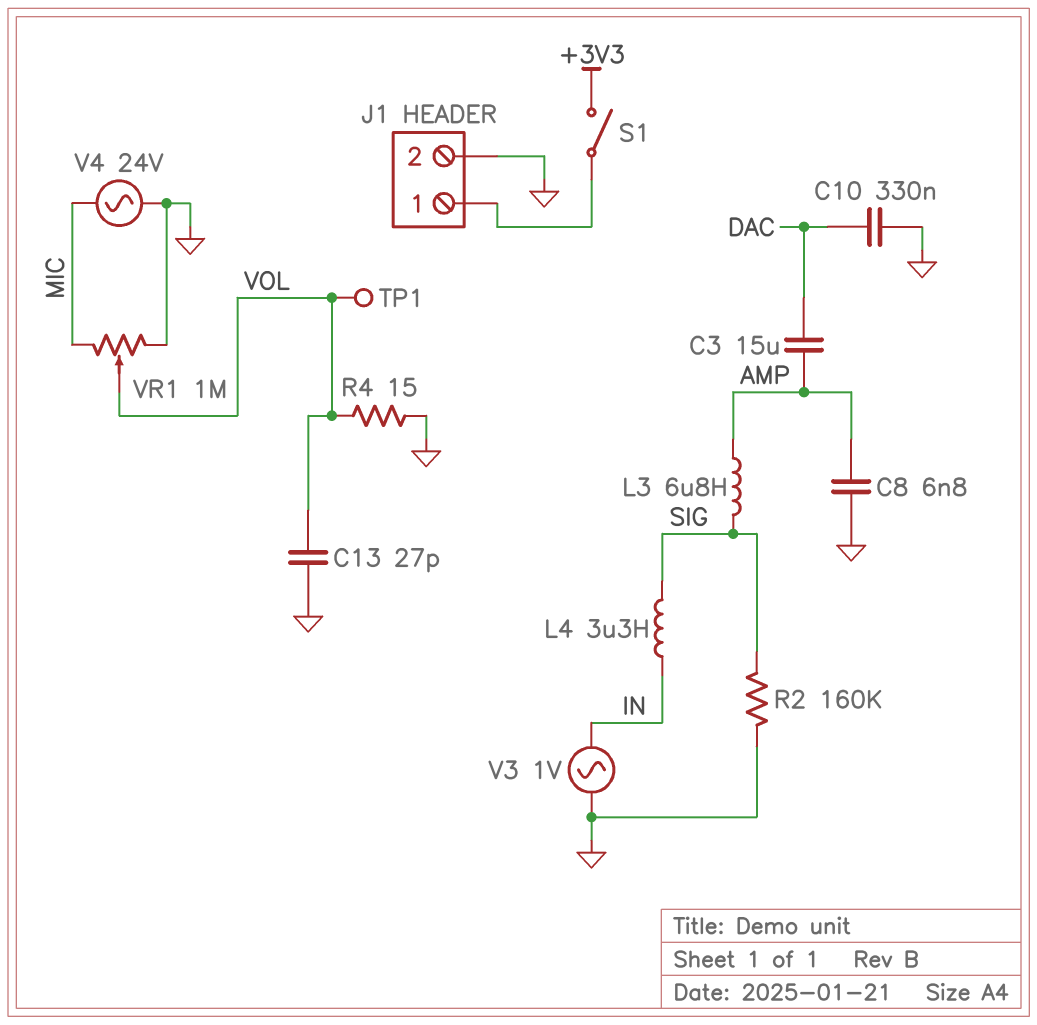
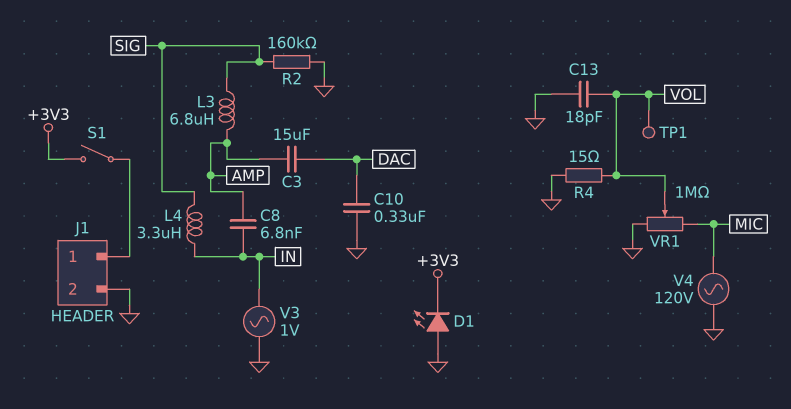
C8: 6.8nF (AMP, GND) -> 6.8nF (AMP, IN)
C13: 27pF (GND, VOL) -> 18pF (GND, VOL)
D1: none -> LED (A GND, K +3V3)
V4: AC 24V (GND, MIC) -> AC 120V (GND, MIC)

